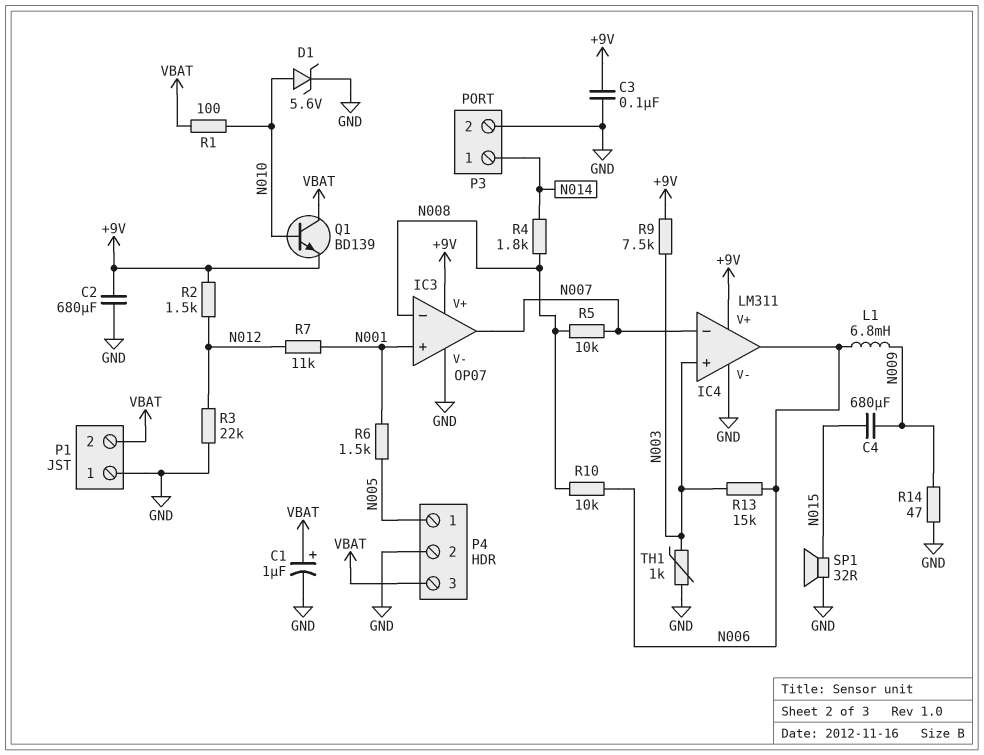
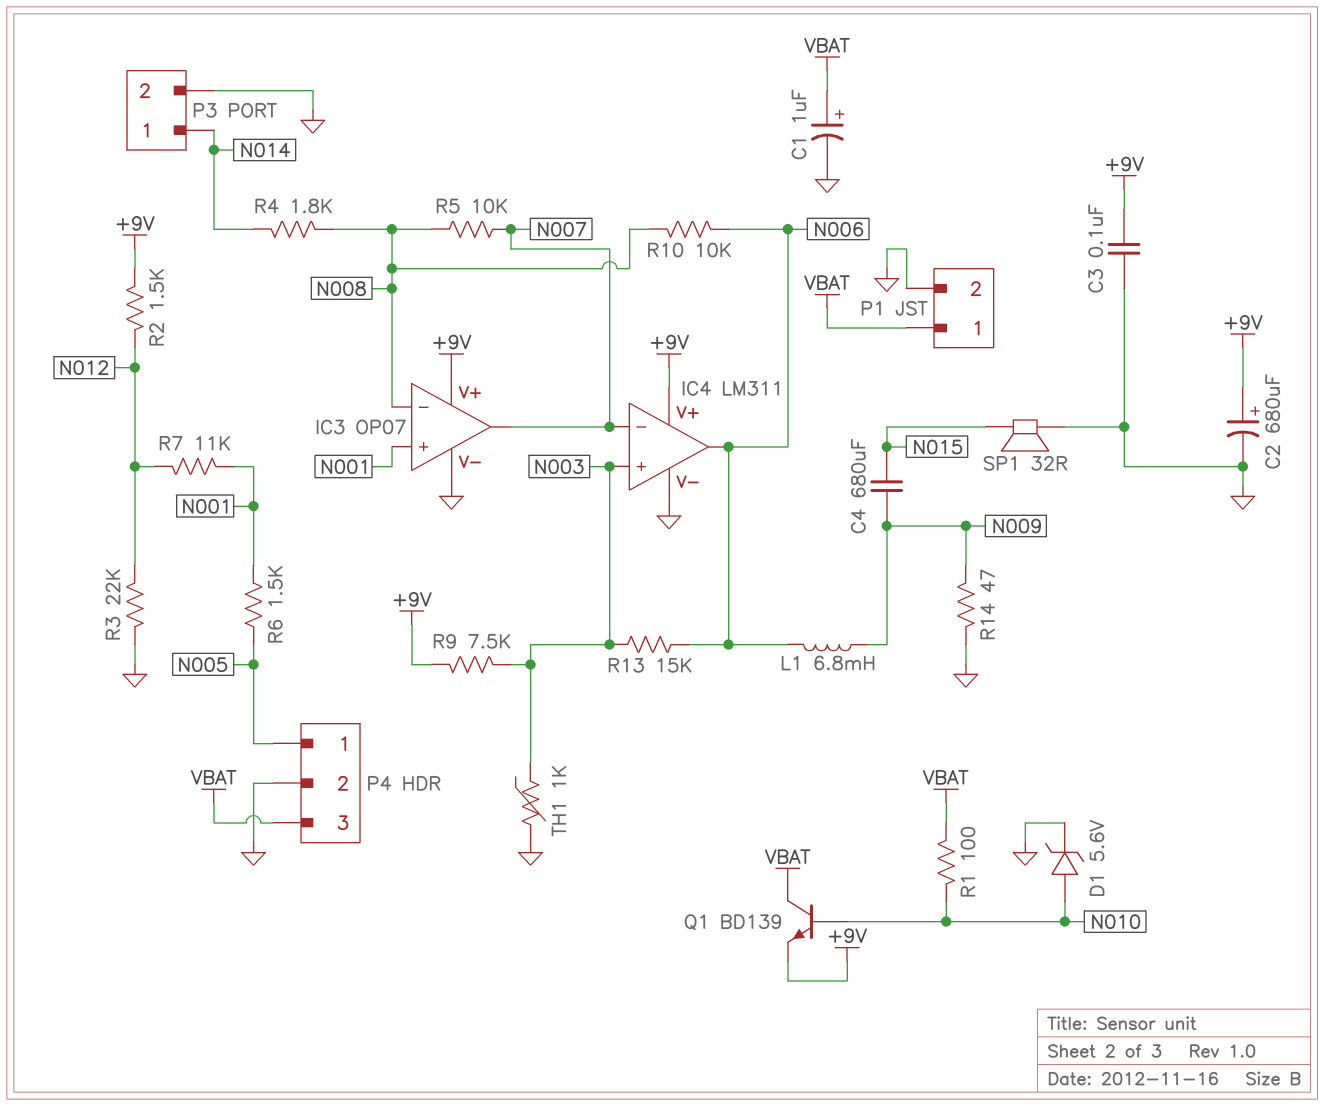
C2: 680uF (+9V, GND) -> 680uF (plus +9V, minus GND)
P1 pin 1: GND -> VBAT
P1 pin 2: VBAT -> GND

